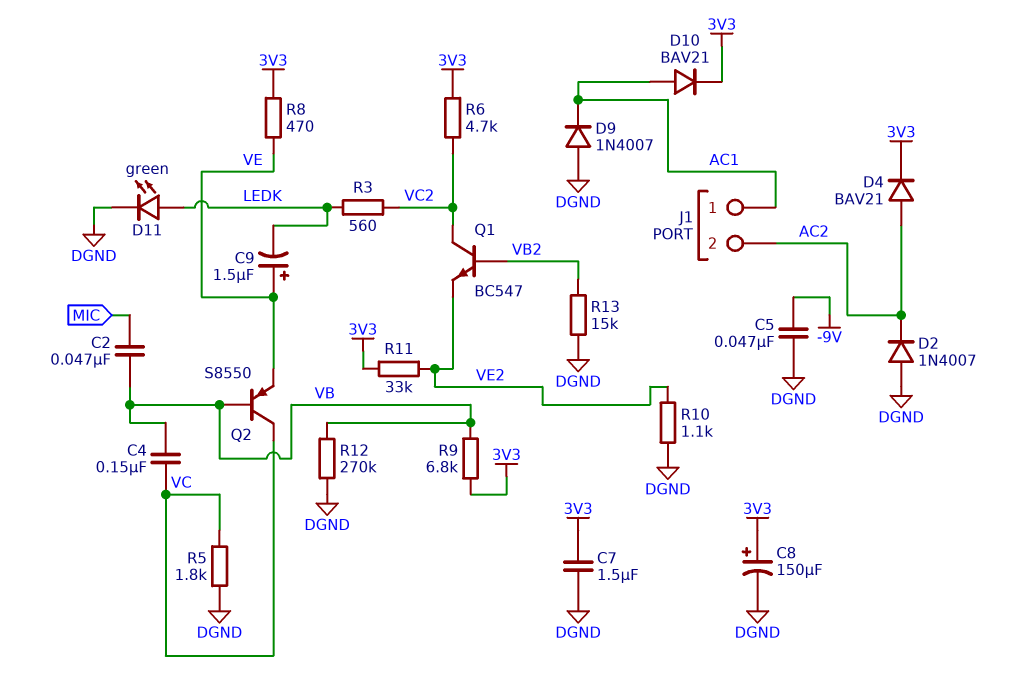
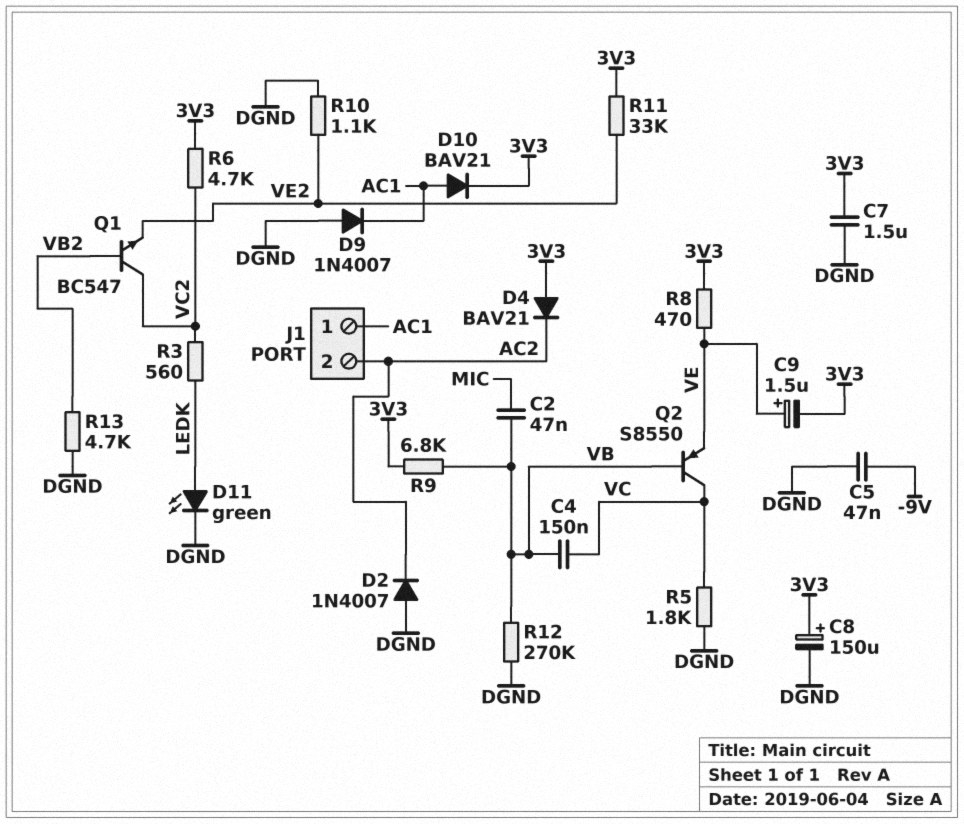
C9: 1.5uF (plus VE, minus LEDK) -> 1.5uF (plus VE, minus 3V3)
D4: diode BAV21 (A AC2, K 3V3) -> diode BAV21 (A 3V3, K AC2)
R13: 15k (DGND, VB2) -> 4.7k (DGND, VB2)

